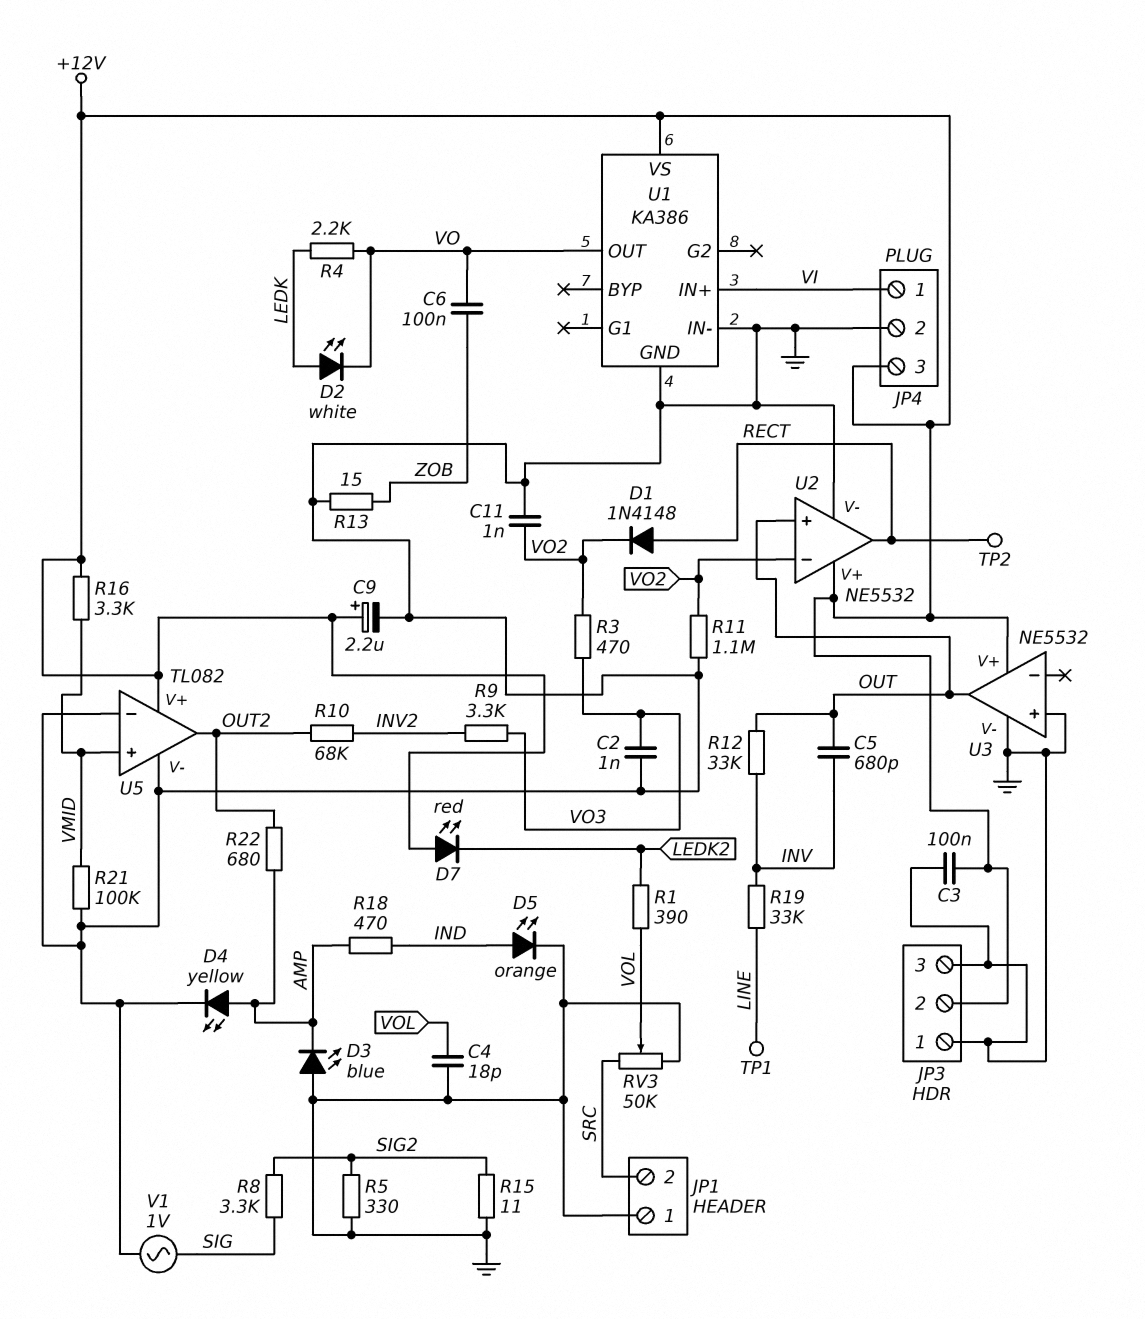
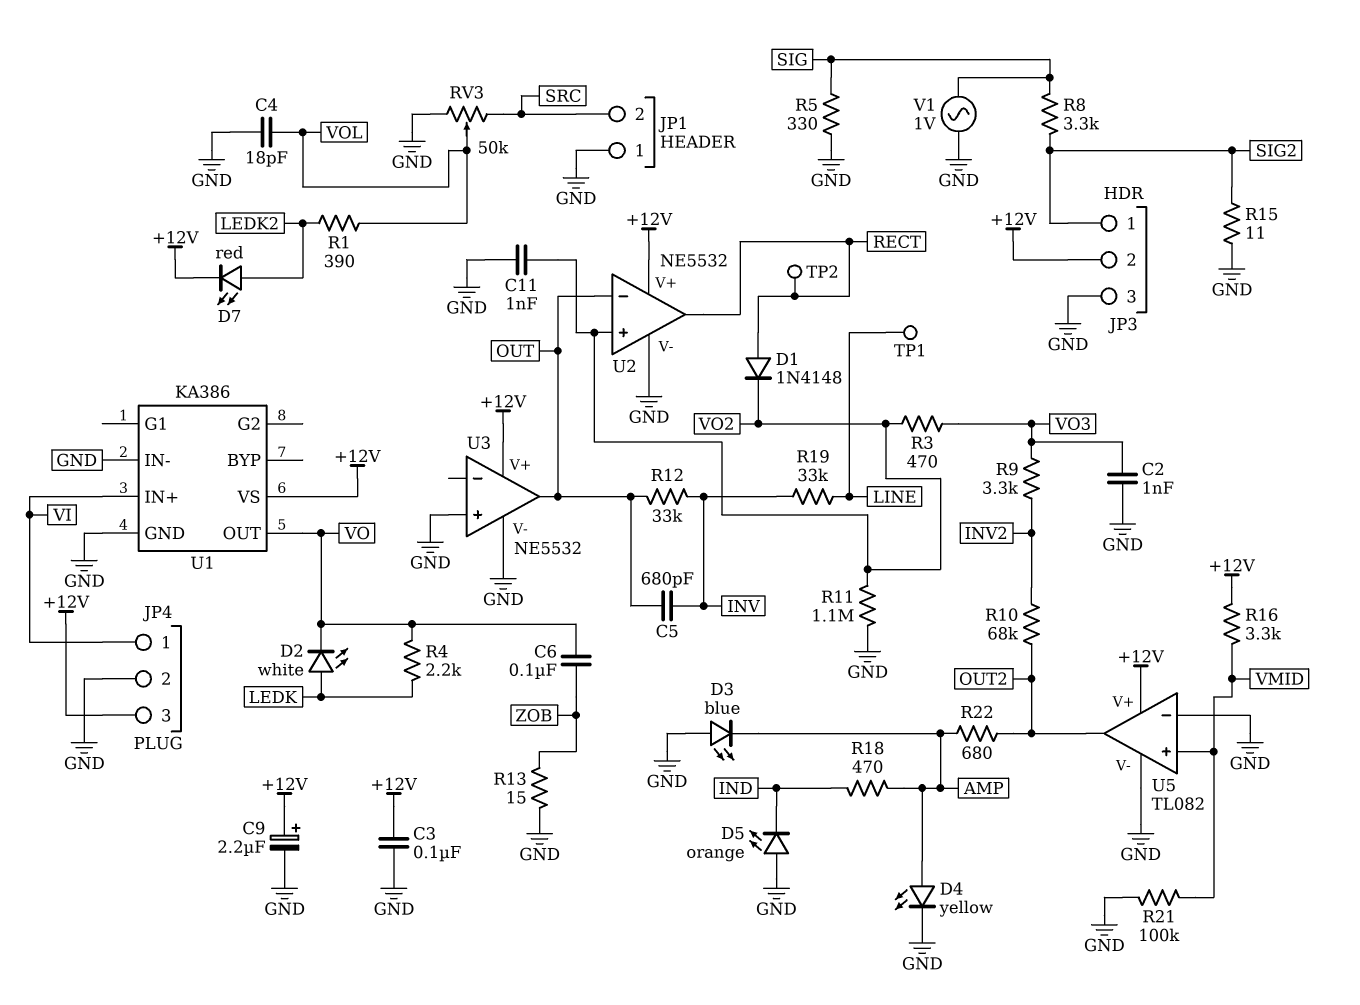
D5: LED orange (A IND, K GND) -> LED orange (A GND, K IND)
D7: LED red (A +12V, K LEDK2) -> LED red (A LEDK2, K +12V)
JP3 pin 1: GND -> SIG2
R5: 330 (GND, SIG2) -> 330 (GND, SIG)
U2 pin in+: OUT -> VO2
U2 pin in-: VO2 -> OUT

